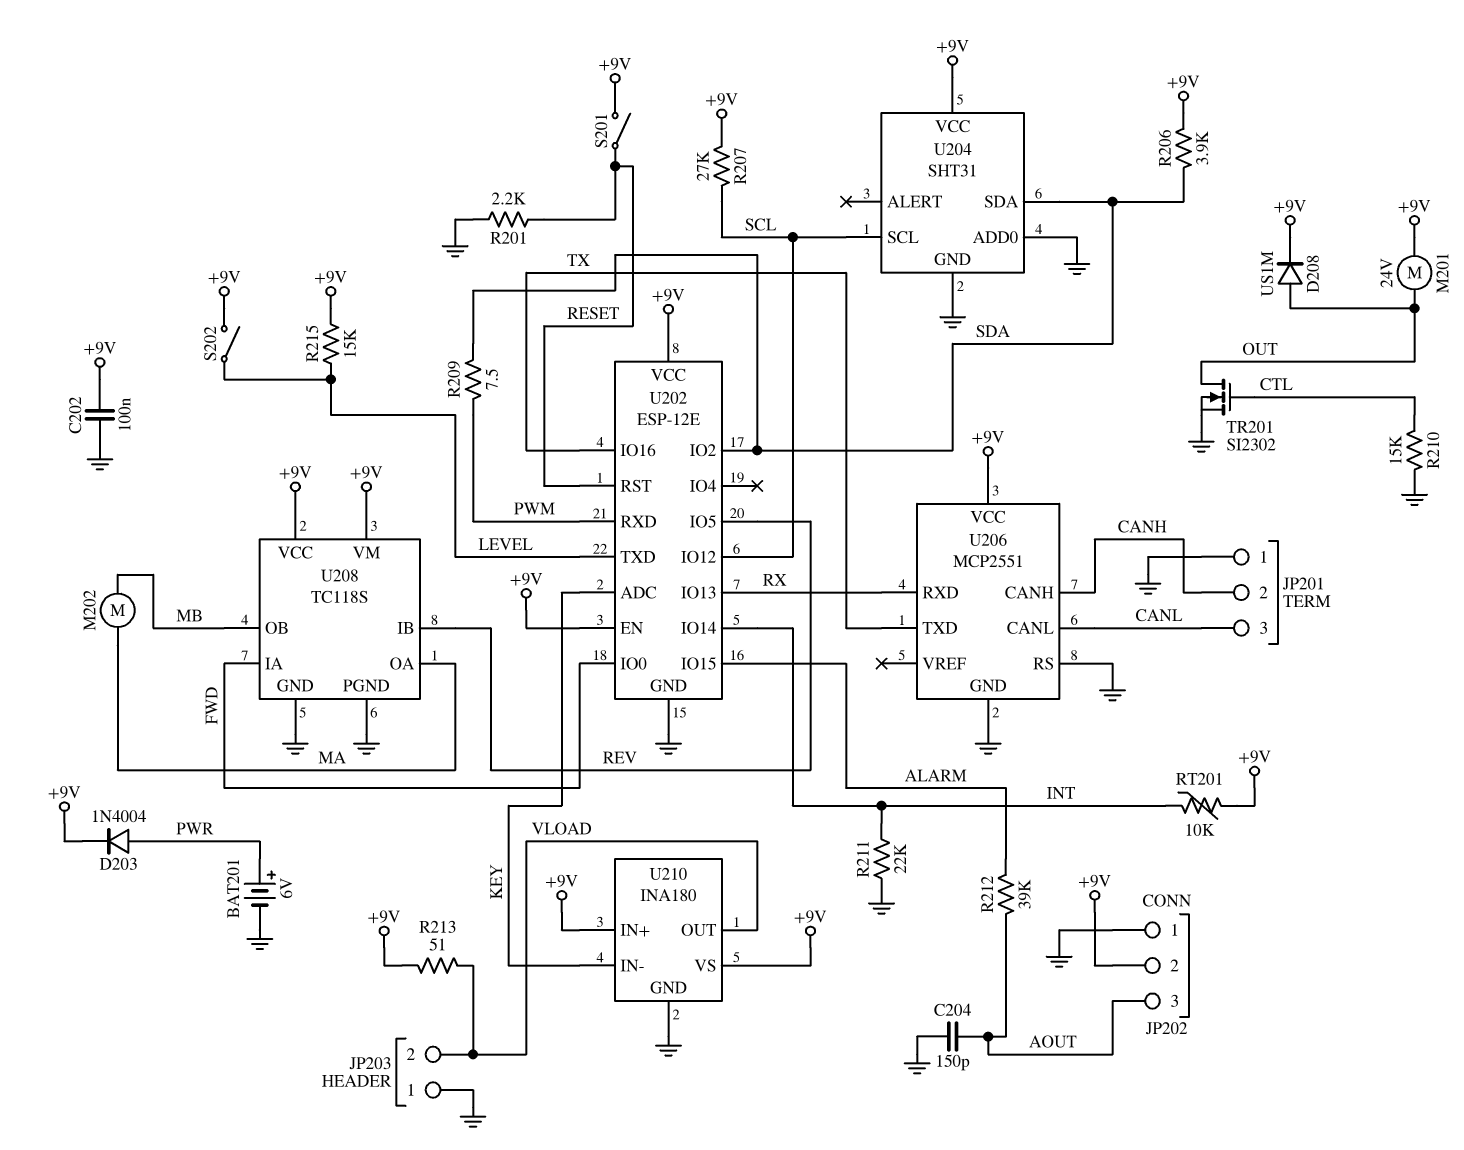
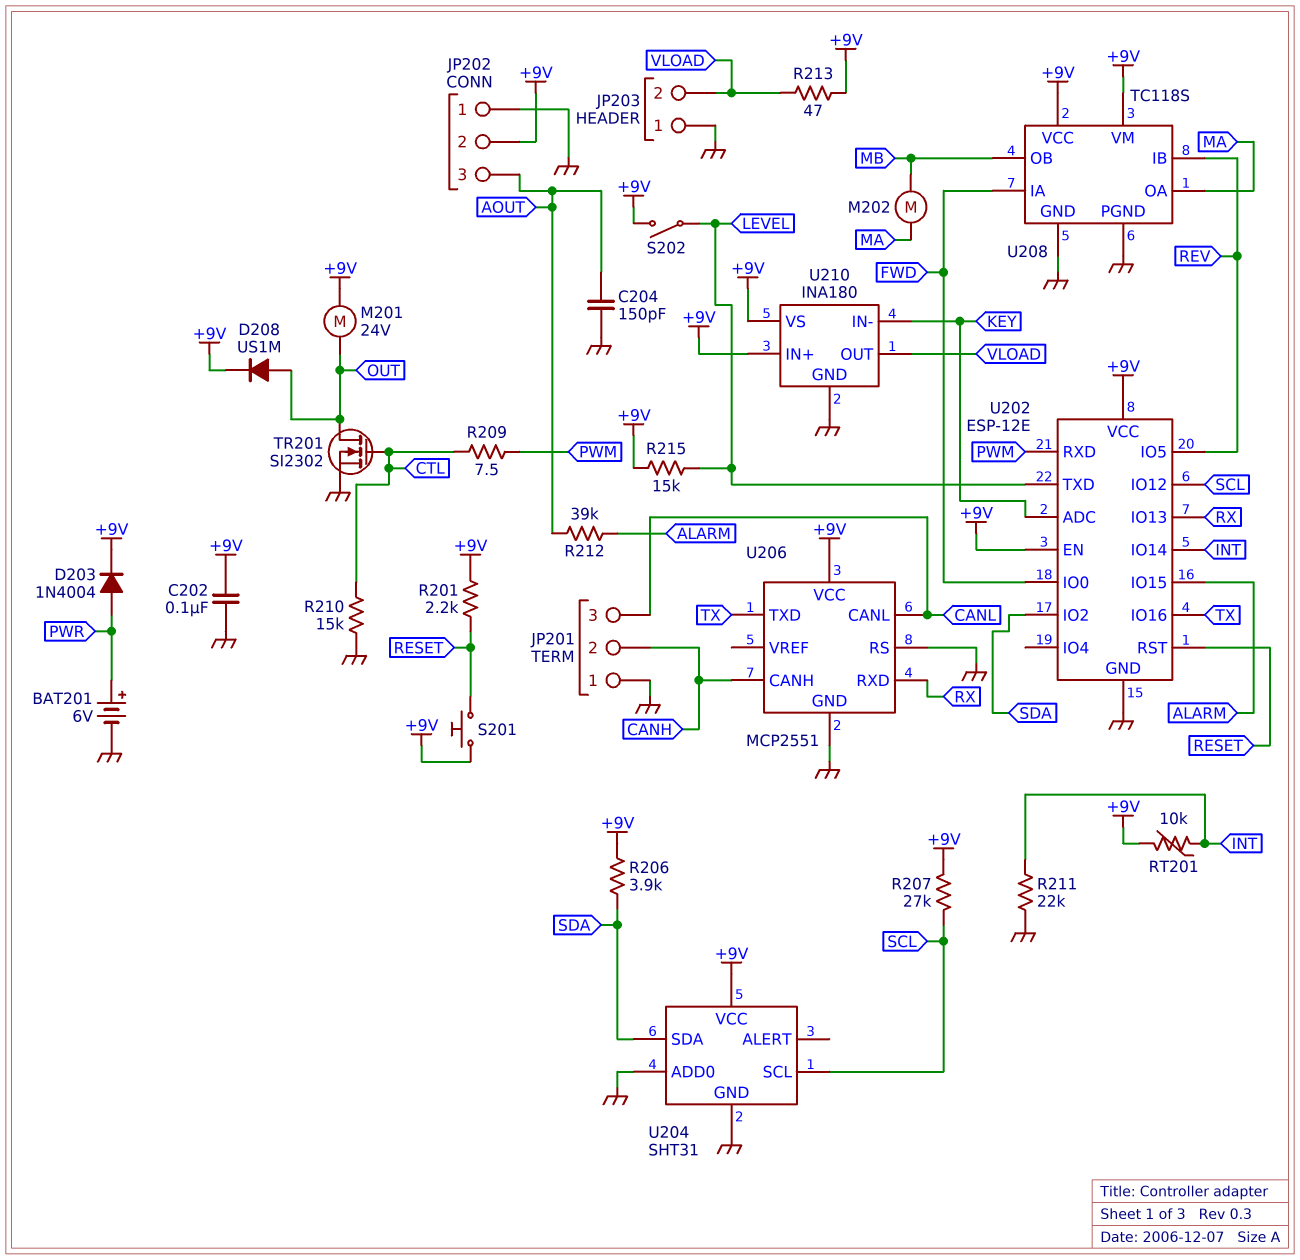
R201: 2.2k (GND, RESET) -> 2.2k (+9V, RESET)
R209: 7.5 (PWM, SDA) -> 7.5 (CTL, PWM)
R213: 51 (+9V, VLOAD) -> 47 (+9V, VLOAD)
S201: switch (+9V, RESET) -> button (+9V, RESET)

